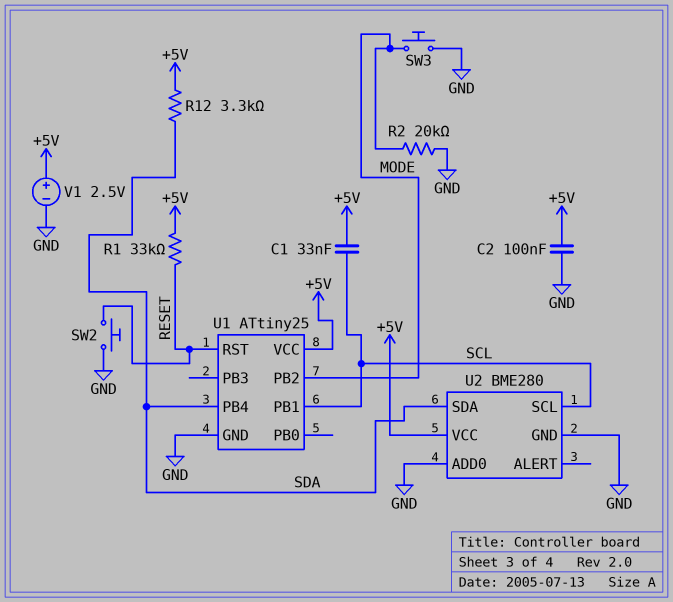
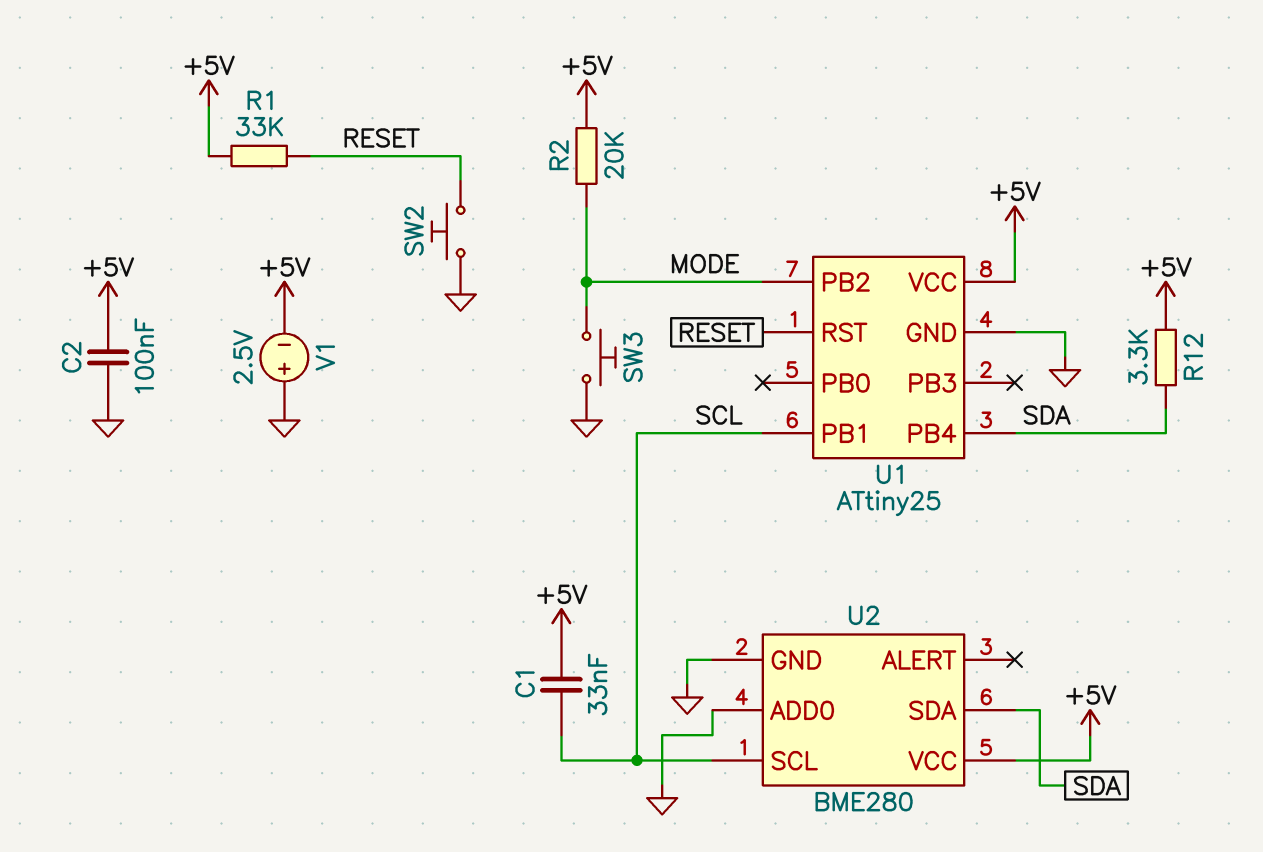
R2: 20k (GND, MODE) -> 20k (+5V, MODE)
V1: 2.5V (plus +5V, minus GND) -> 2.5V (plus GND, minus +5V)

